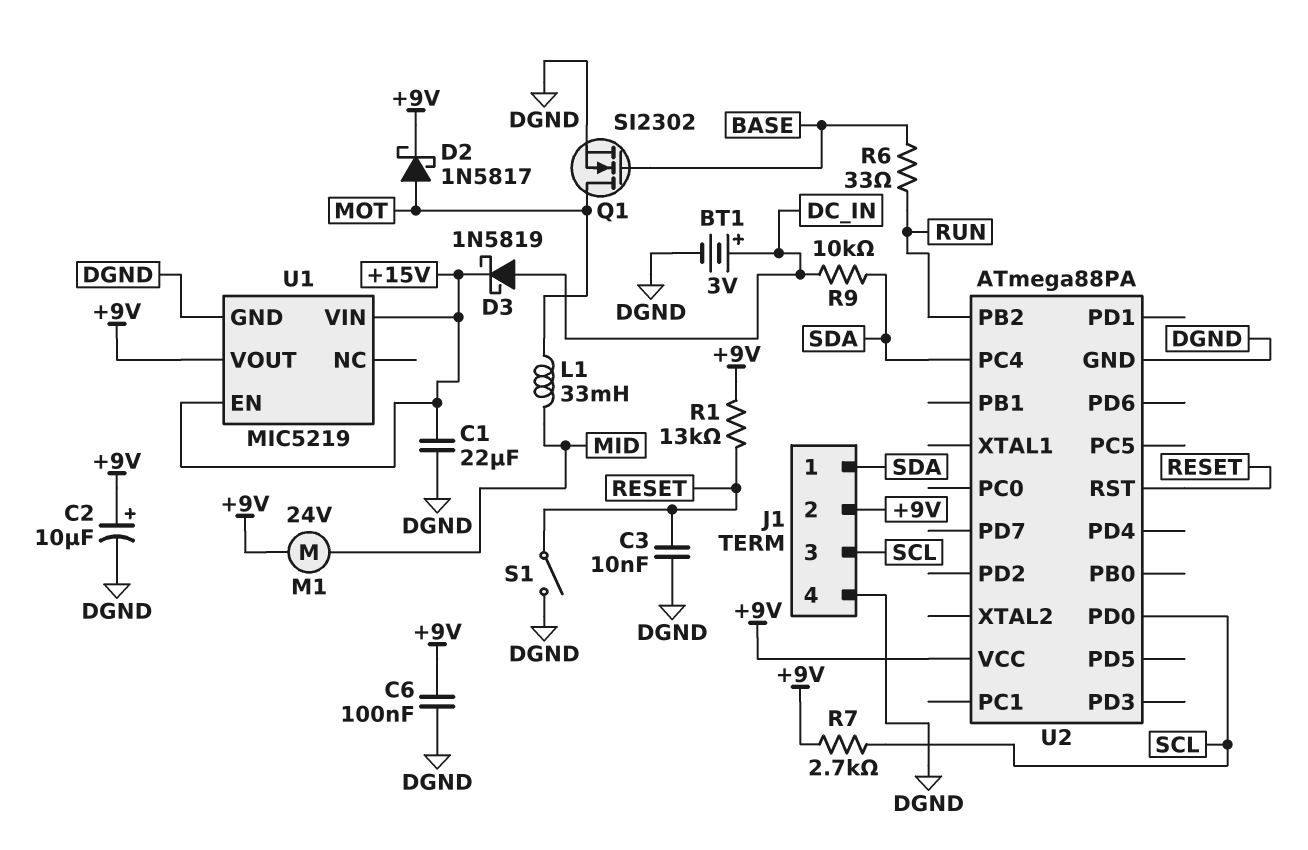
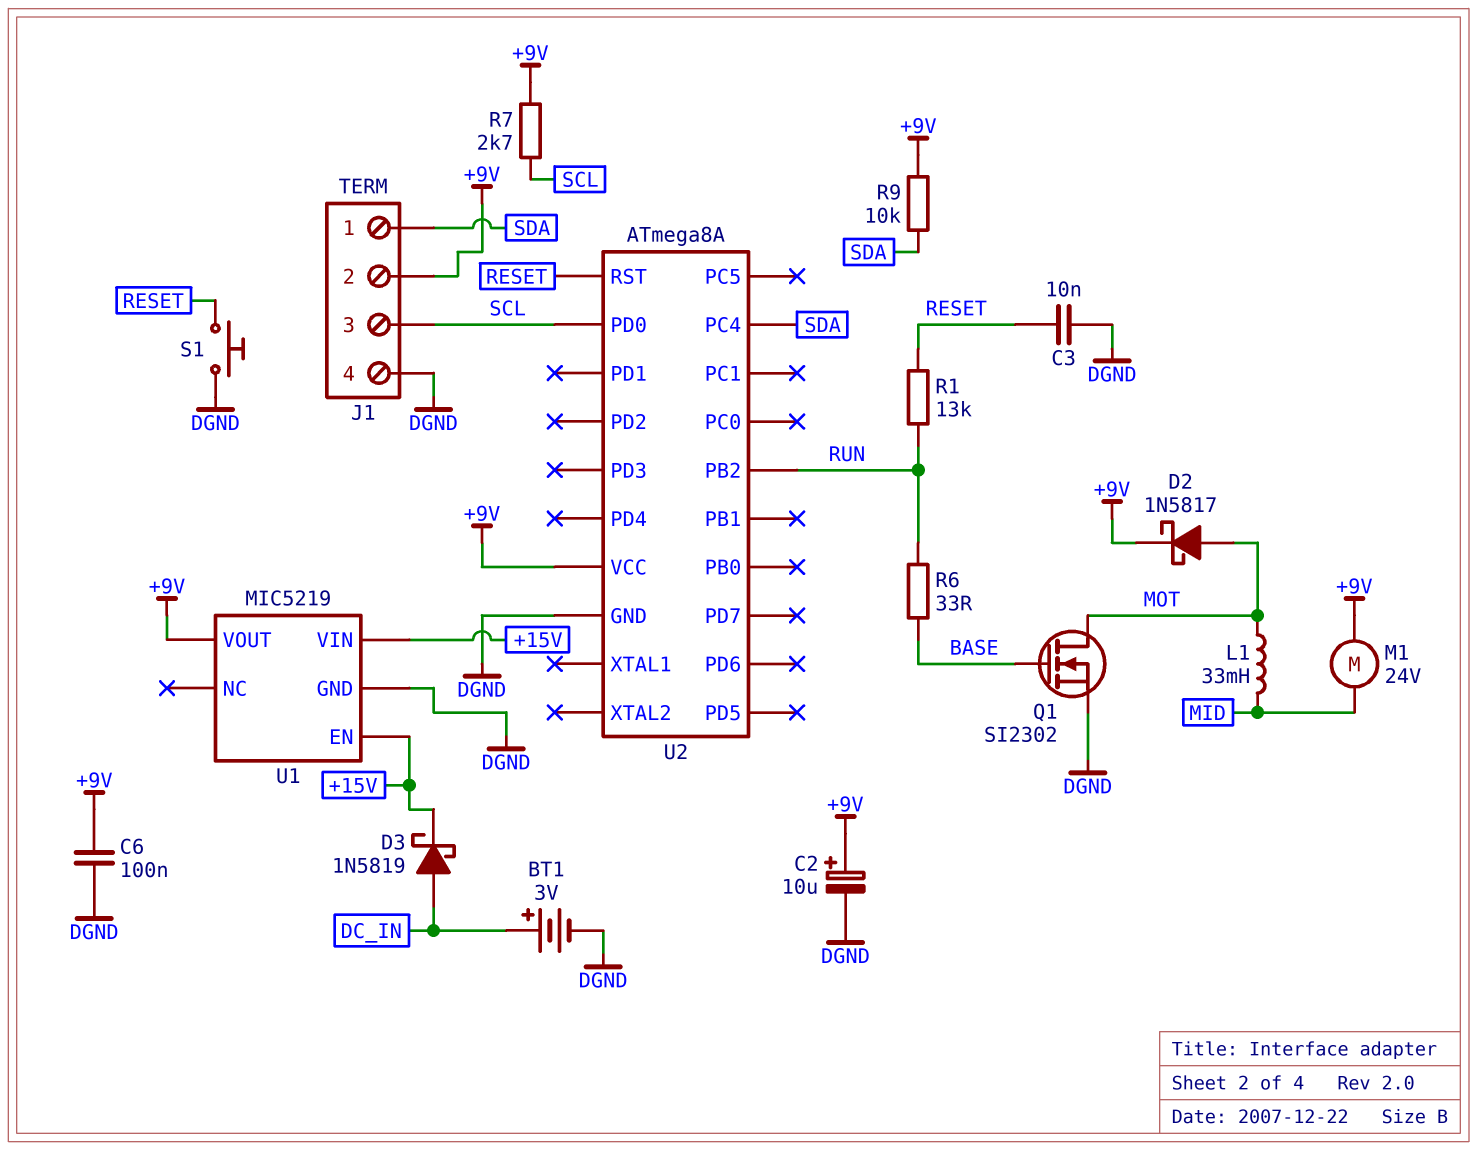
C1: 22uF (+15V, DGND) -> none
R1: 13k (+9V, RESET) -> 13k (RESET, RUN)
R9: 10k (DC_IN, SDA) -> 10k (+9V, SDA)
S1: switch (DGND, RESET) -> button (DGND, RESET)
U2: ATmega88PA -> ATmega8A

